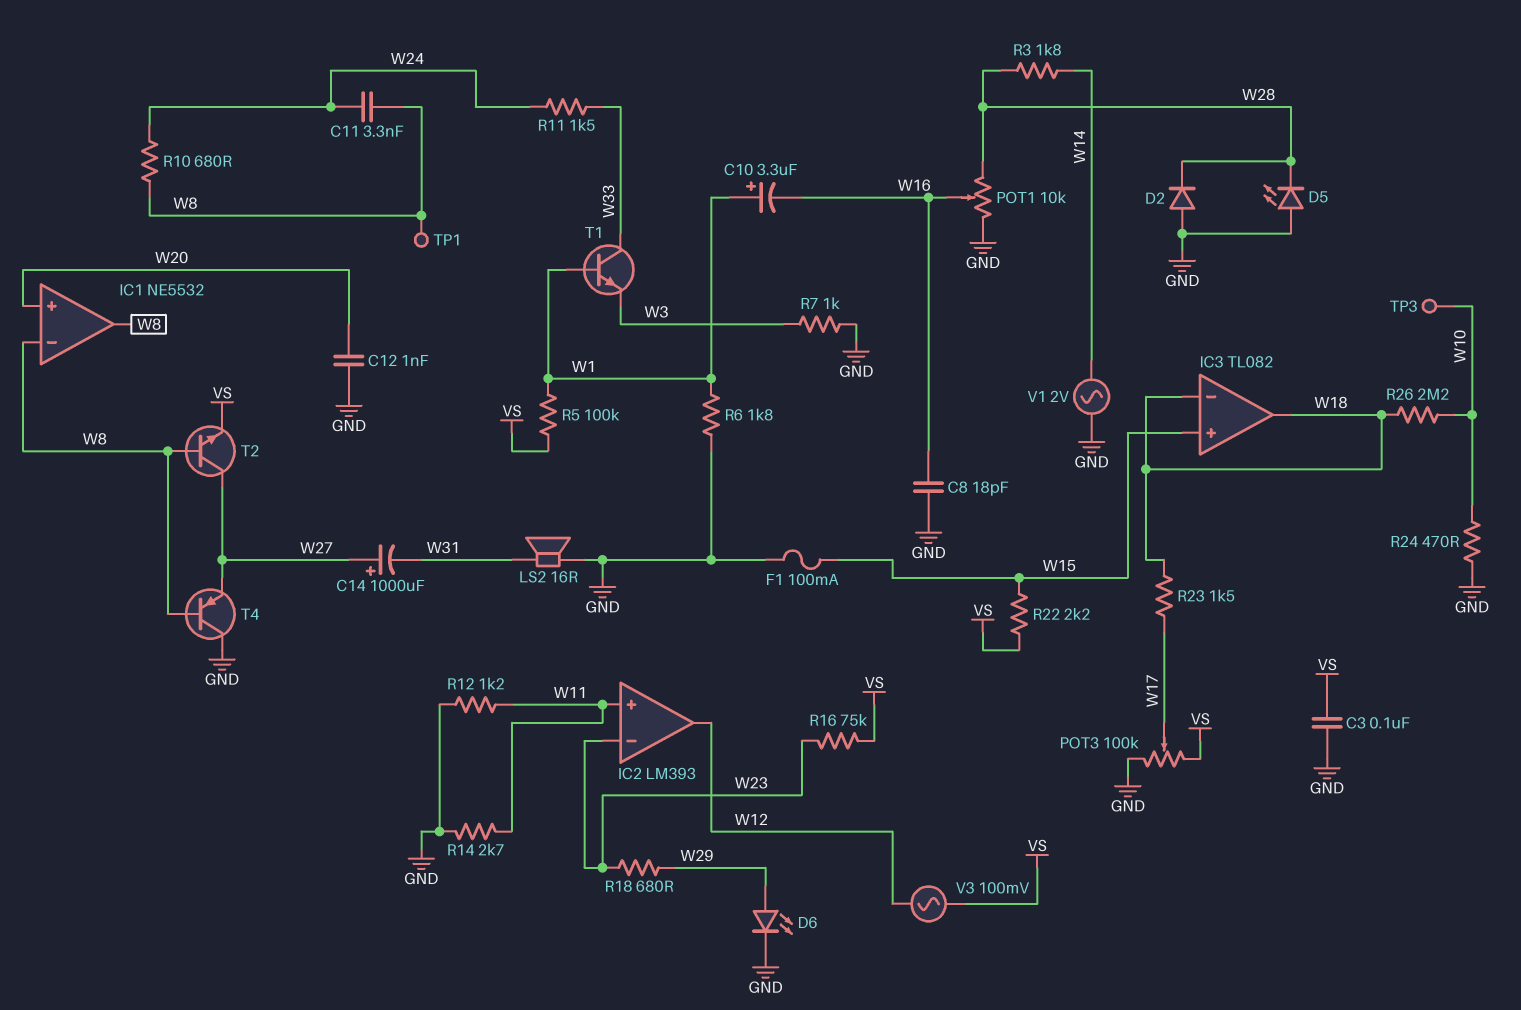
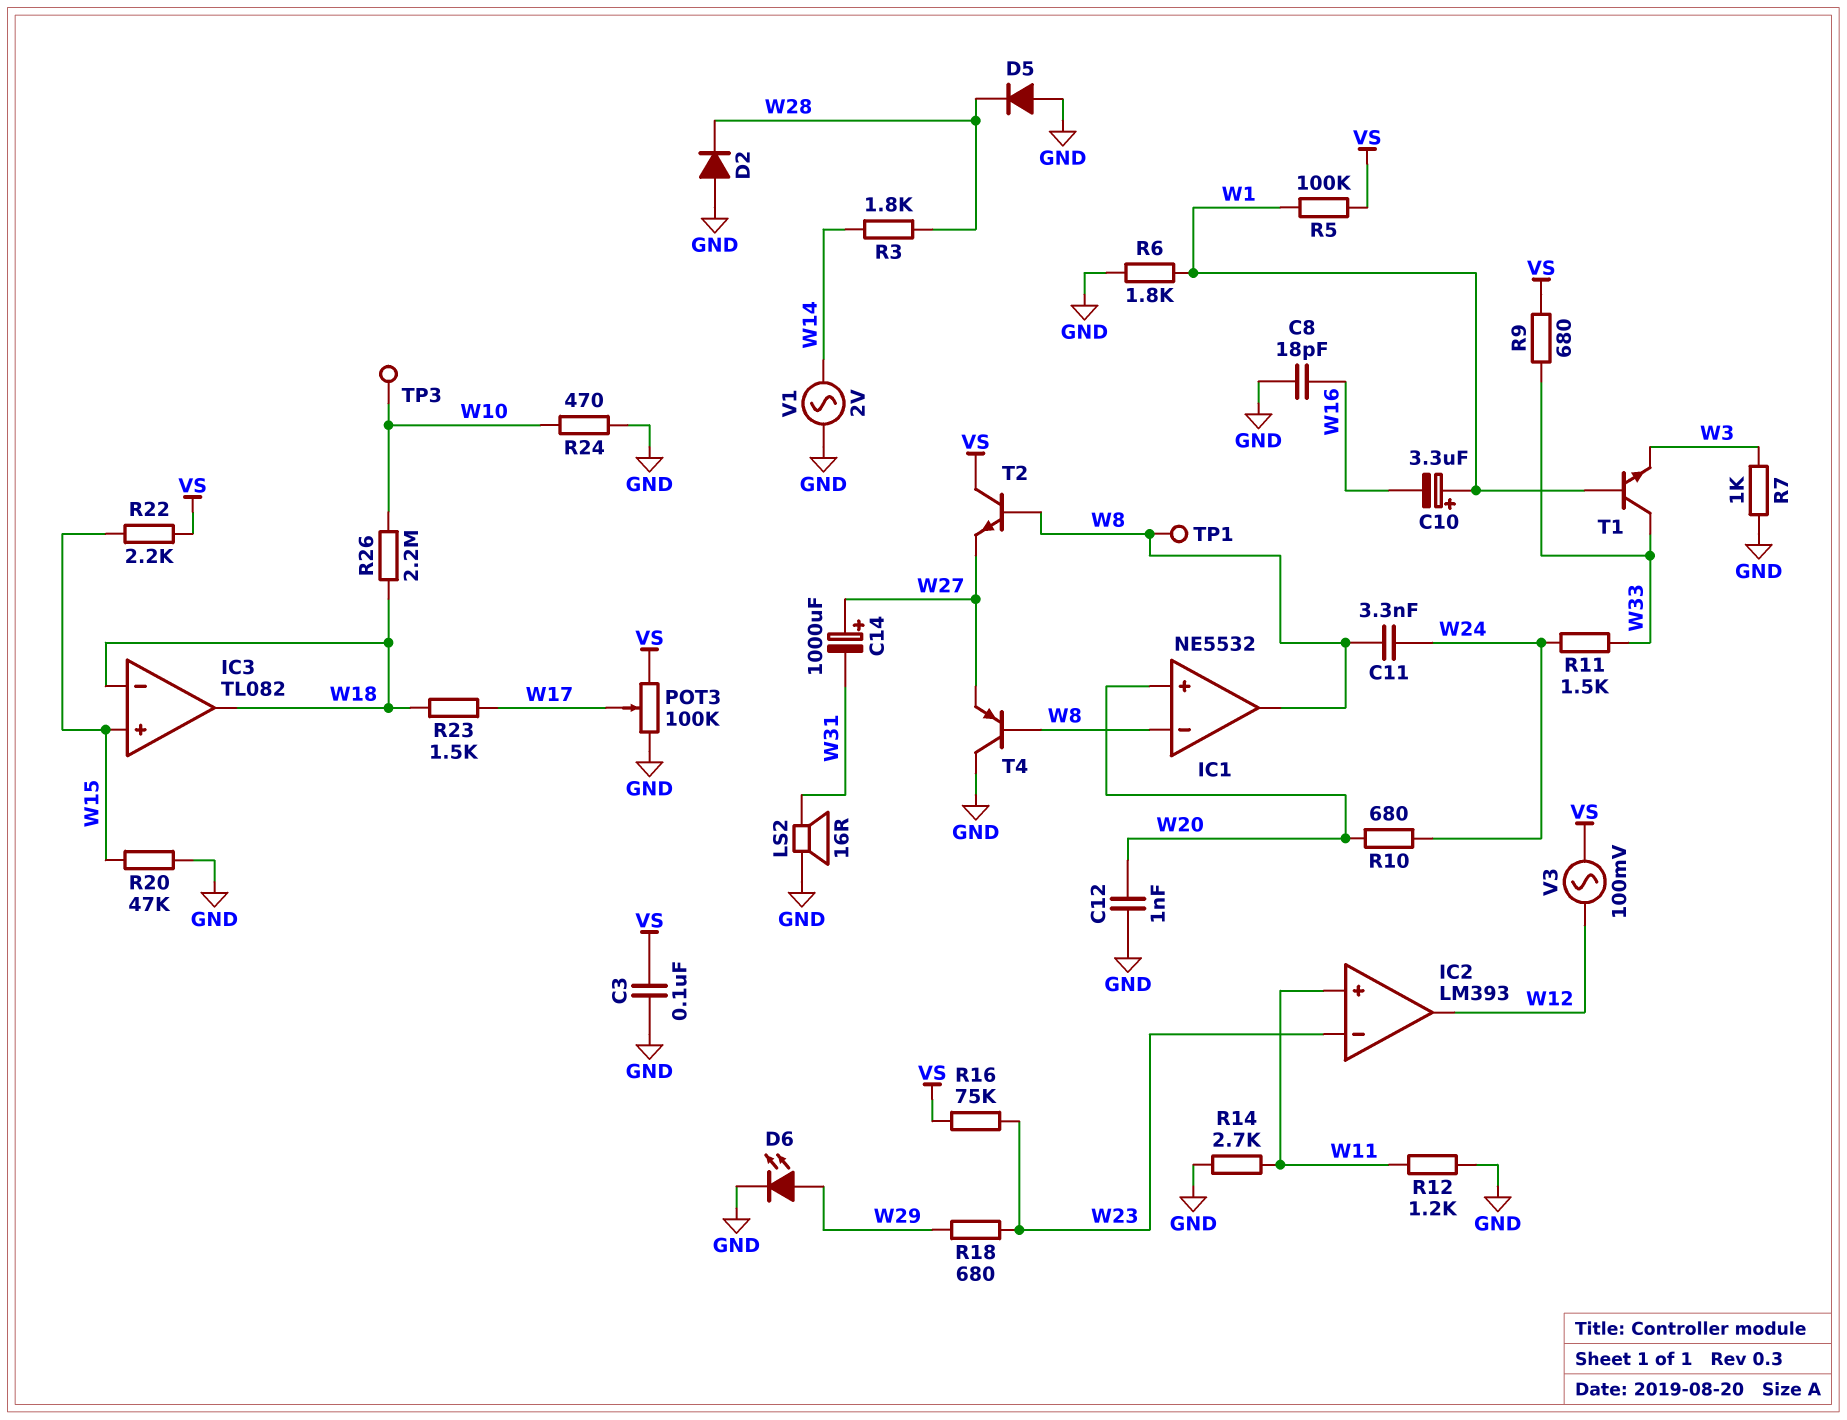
D5: LED (A GND, K W28) -> diode (A GND, K W28)
F1: 100mA (GND, W15) -> none
POT1: 10k (GND, W28, wiper W16) -> none
R9: none -> 680 (VS, W33)
R10: 680 (W8, W24) -> 680 (W20, W24)
R20: none -> 47k (GND, W15)
T2: NPN (B W8, C W27, E VS) -> NPN (B W8, C VS, E W27)

